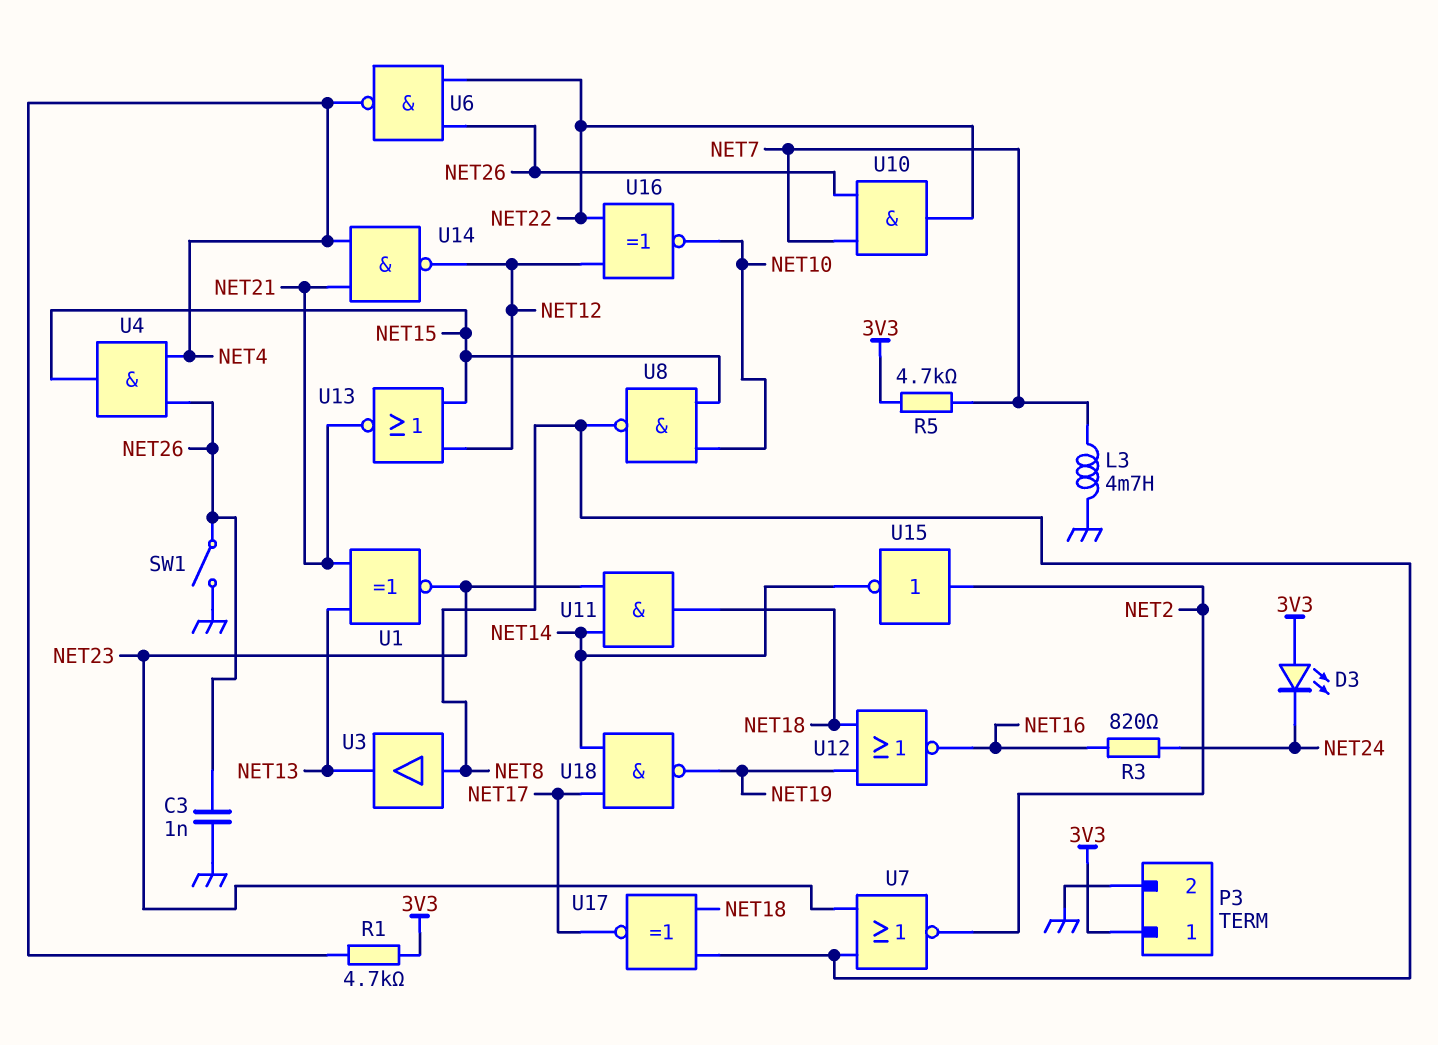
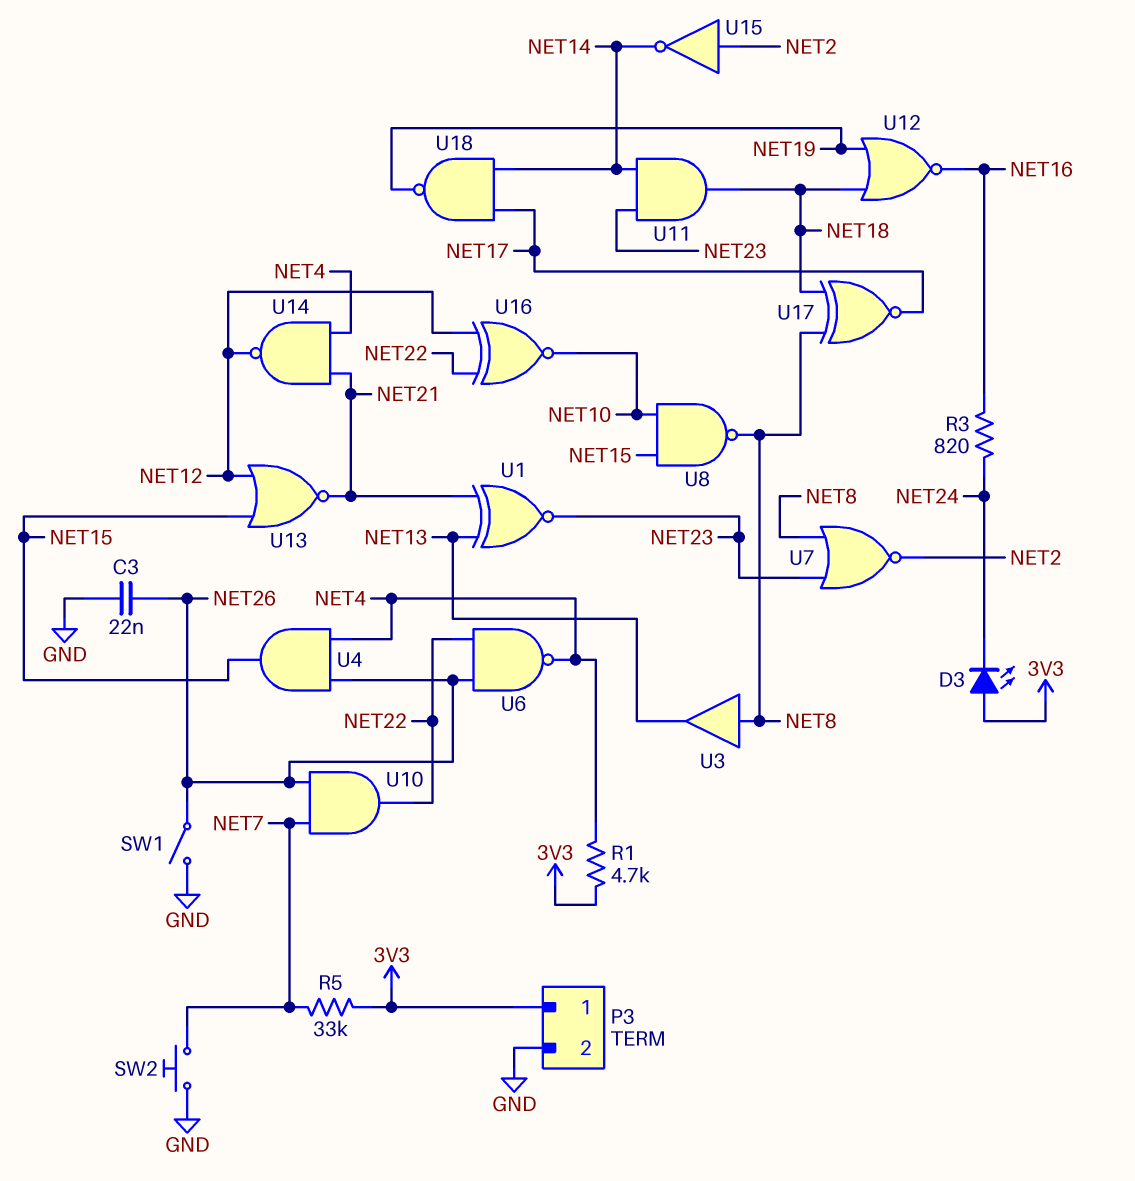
C3: 1nF (GND, NET26) -> 22nF (GND, NET26)
L3: 4.7mH (GND, NET7) -> none
R5: 4.7k (3V3, NET7) -> 33k (3V3, NET7)
SW2: none -> button (GND, NET7)

